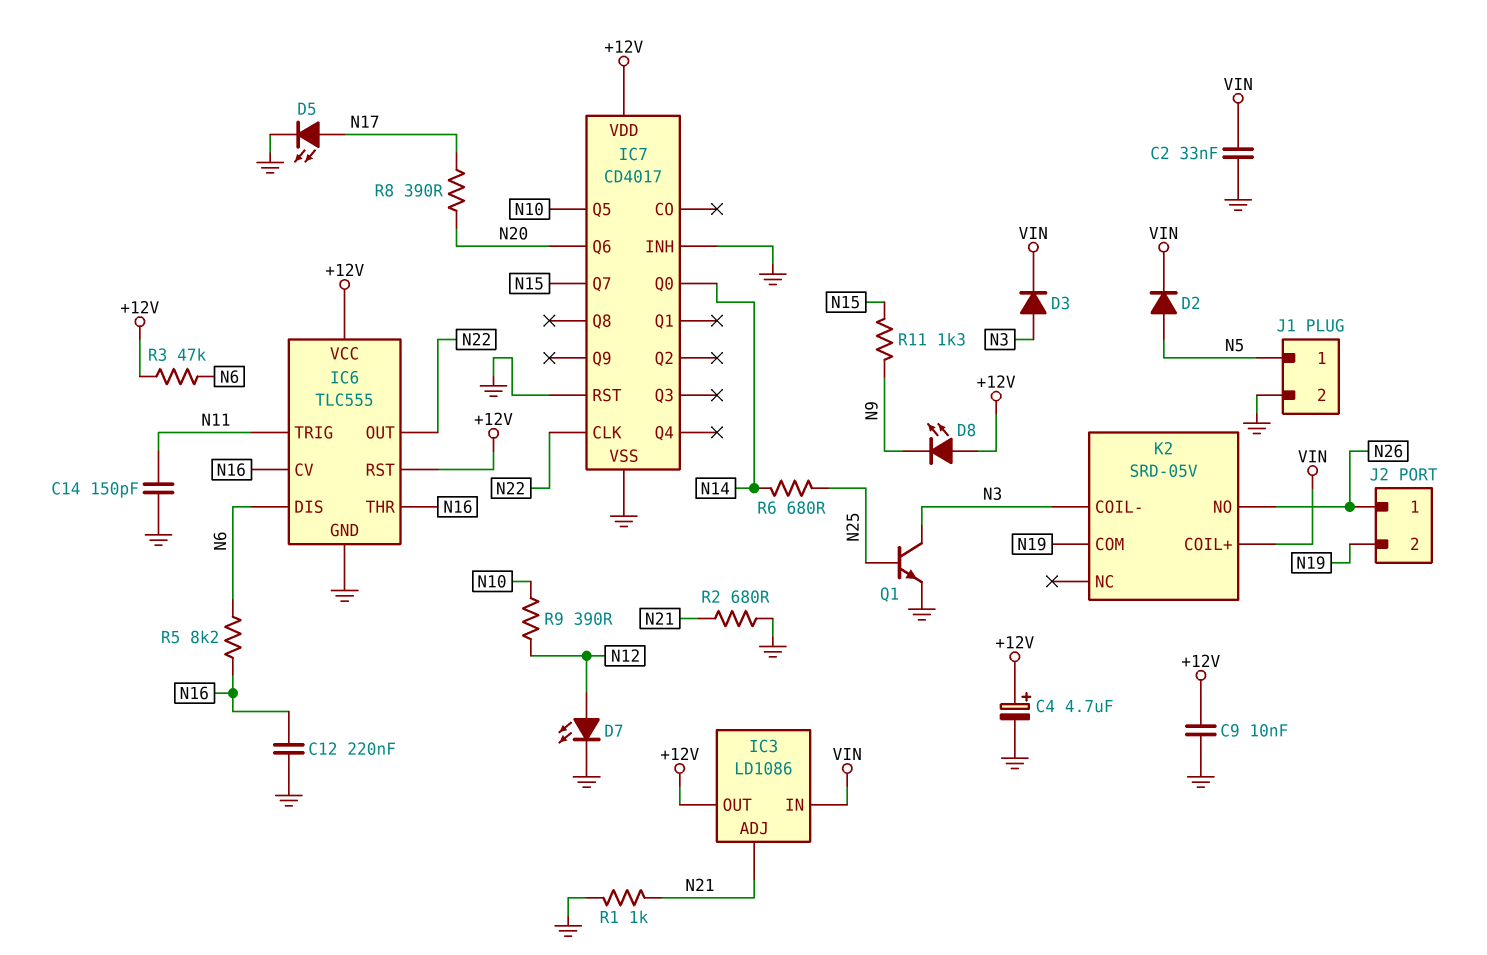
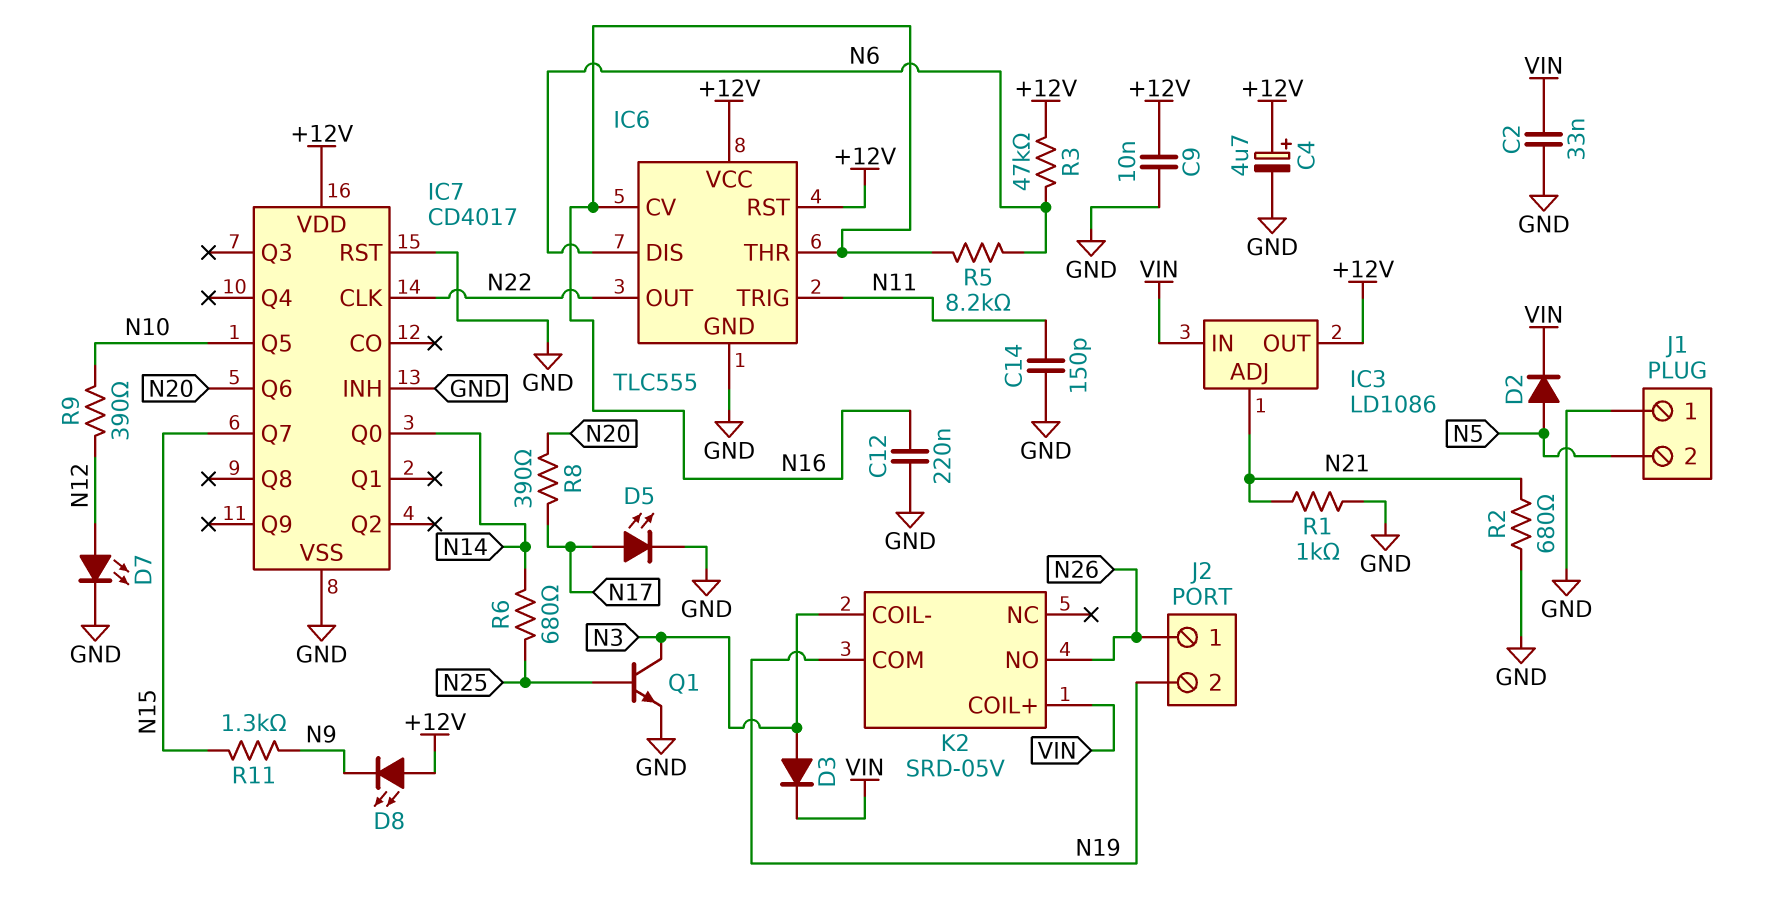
J1 pin 1: N5 -> GND
J1 pin 2: GND -> N5

